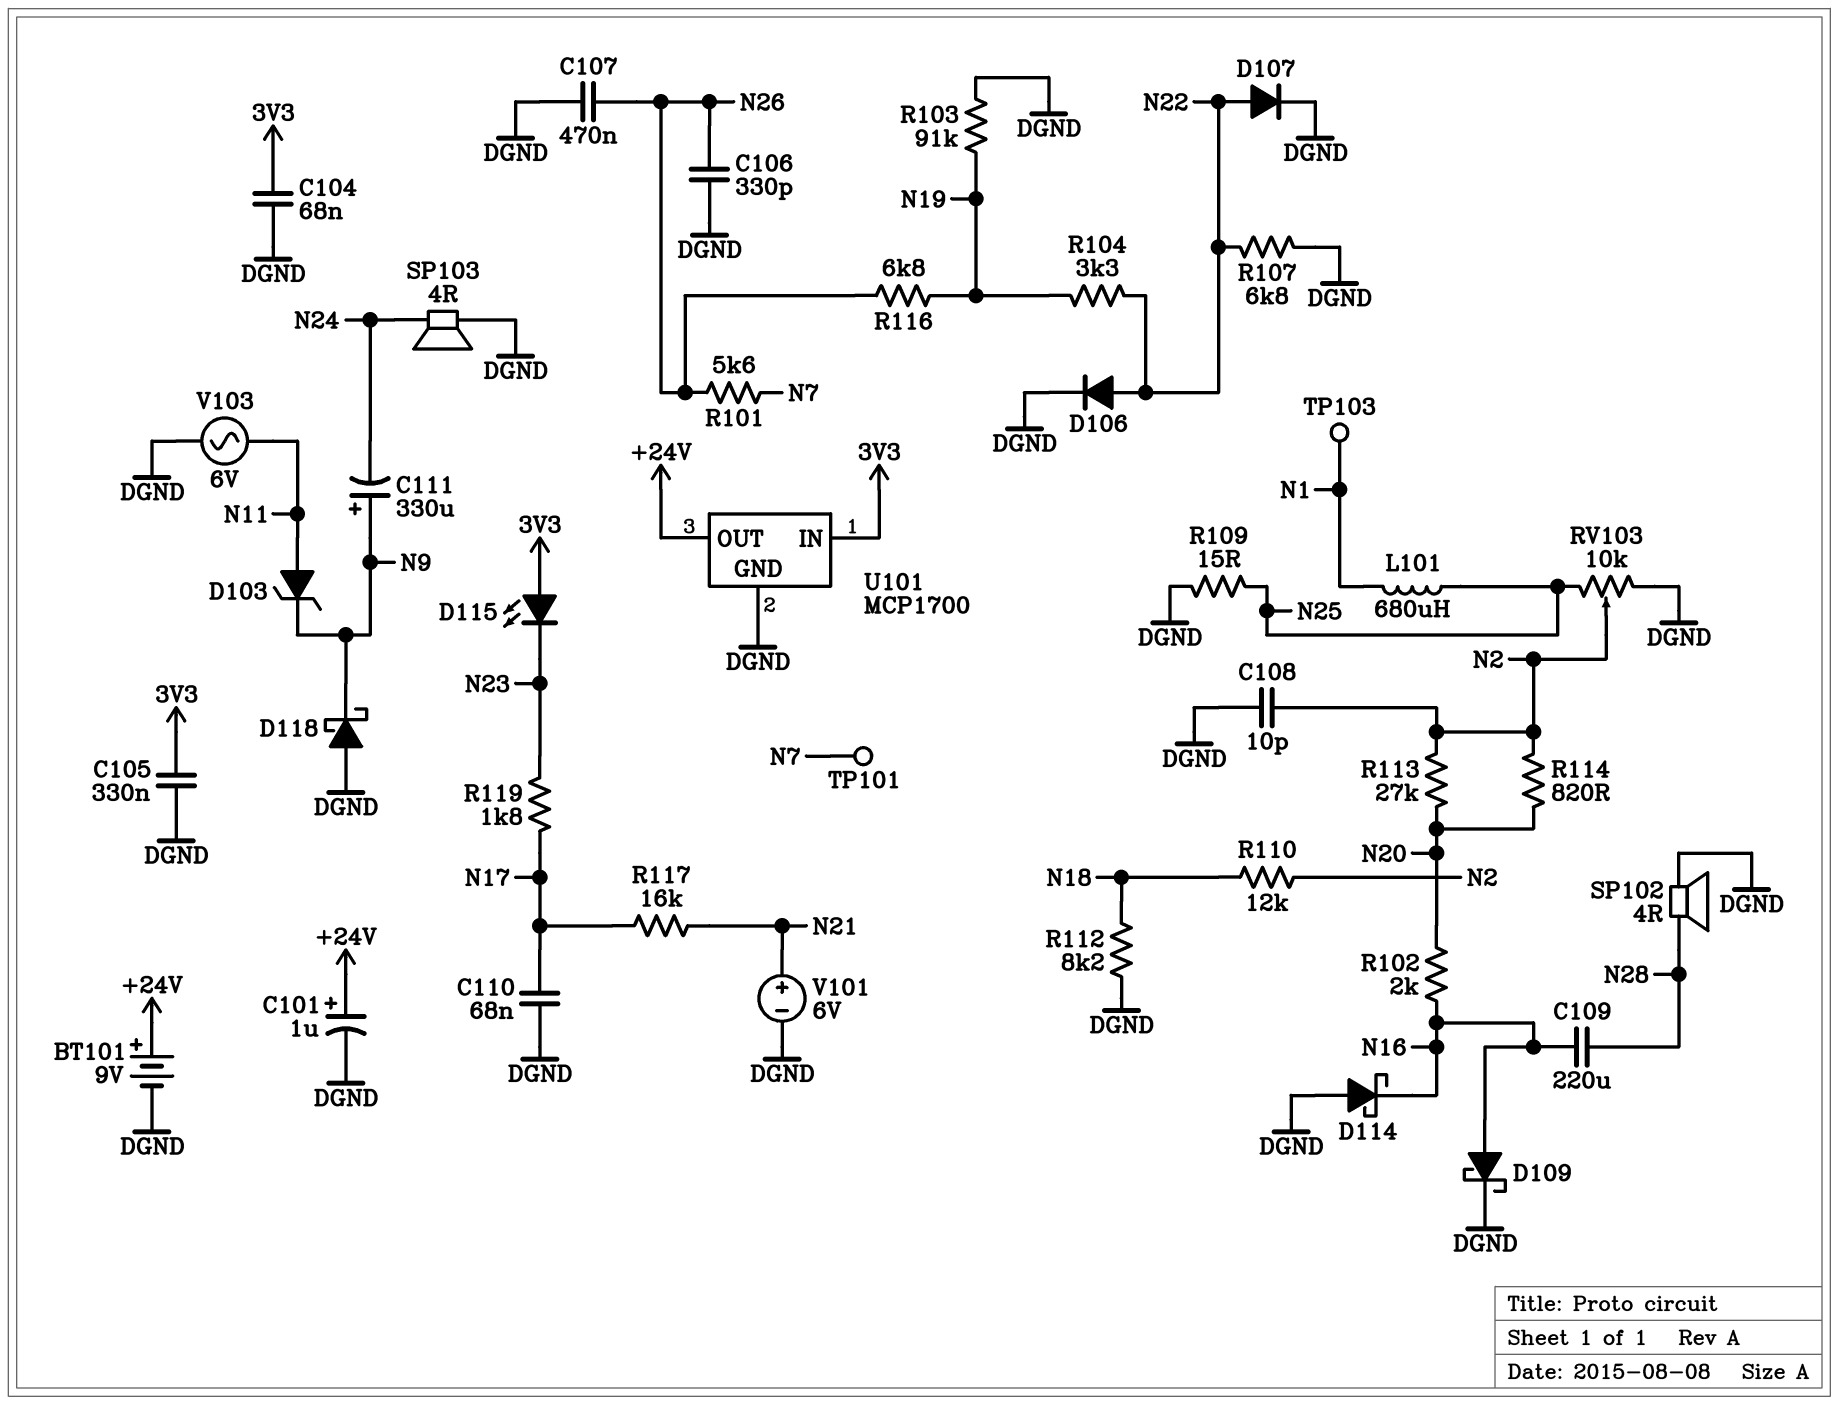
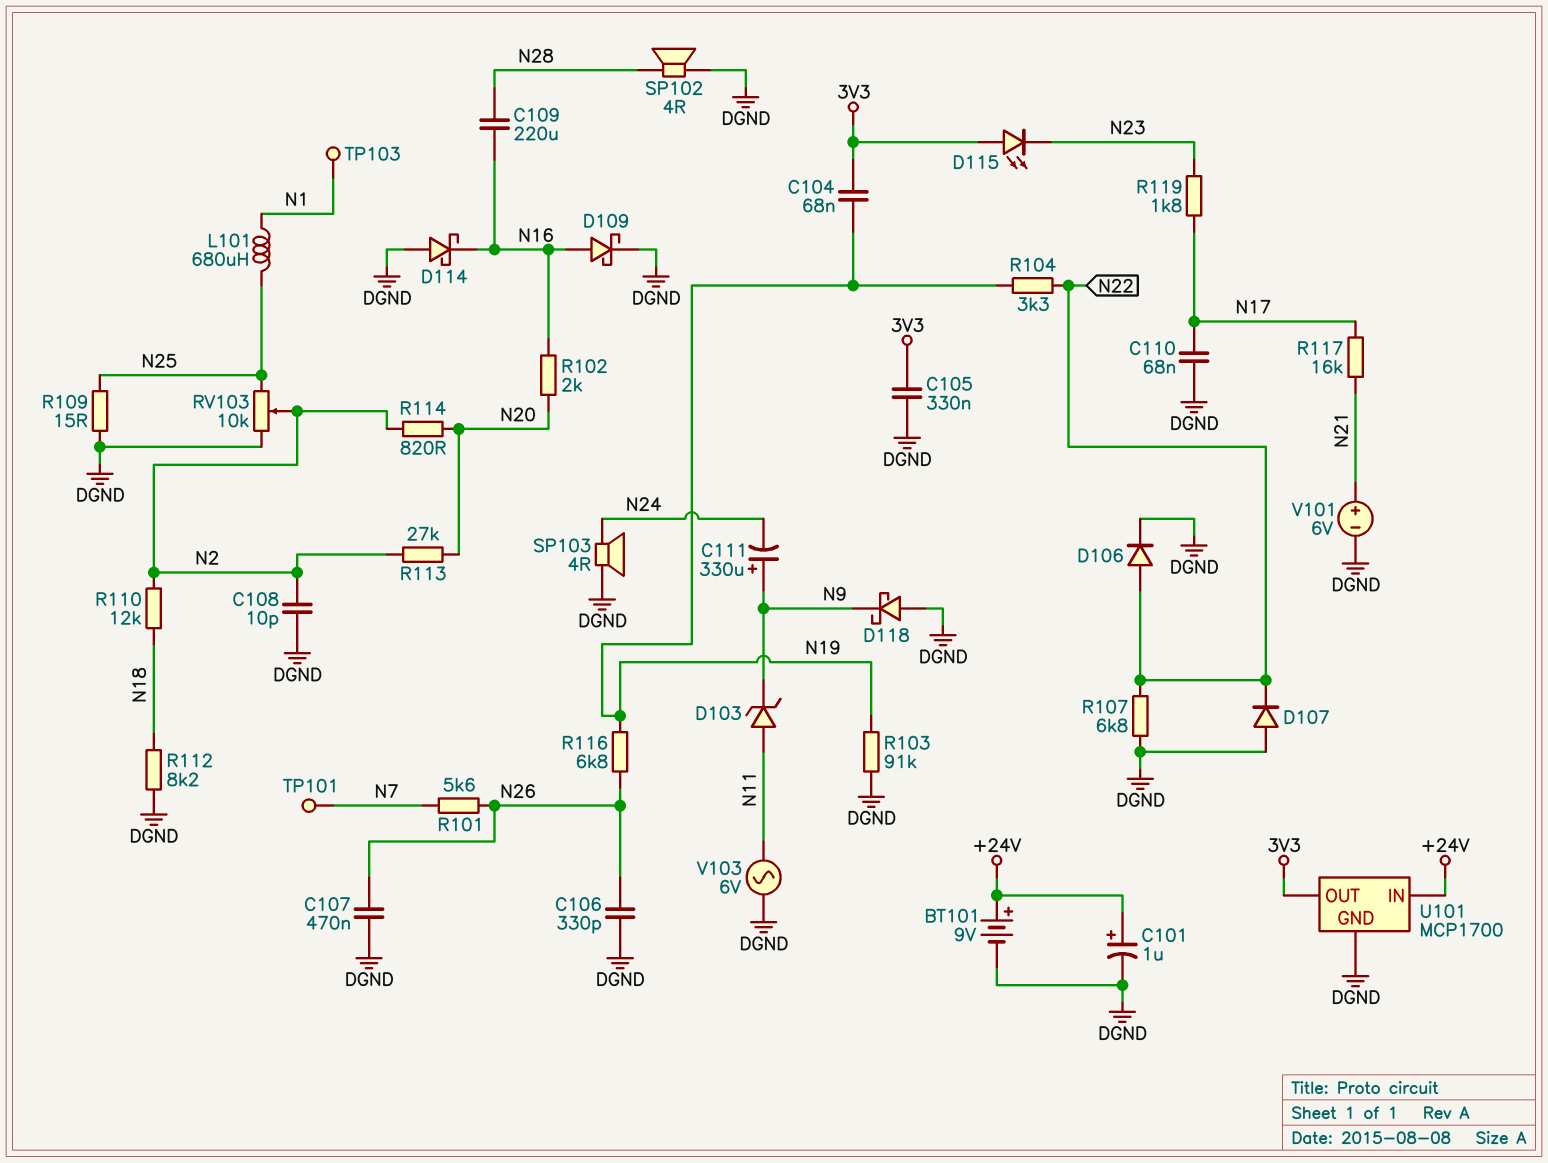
C104: 68nF (3V3, DGND) -> 68nF (3V3, N19)
D107: diode (A N22, K DGND) -> diode (A DGND, K N22)
U101 pin IN: 3V3 -> +24V
U101 pin OUT: +24V -> 3V3

